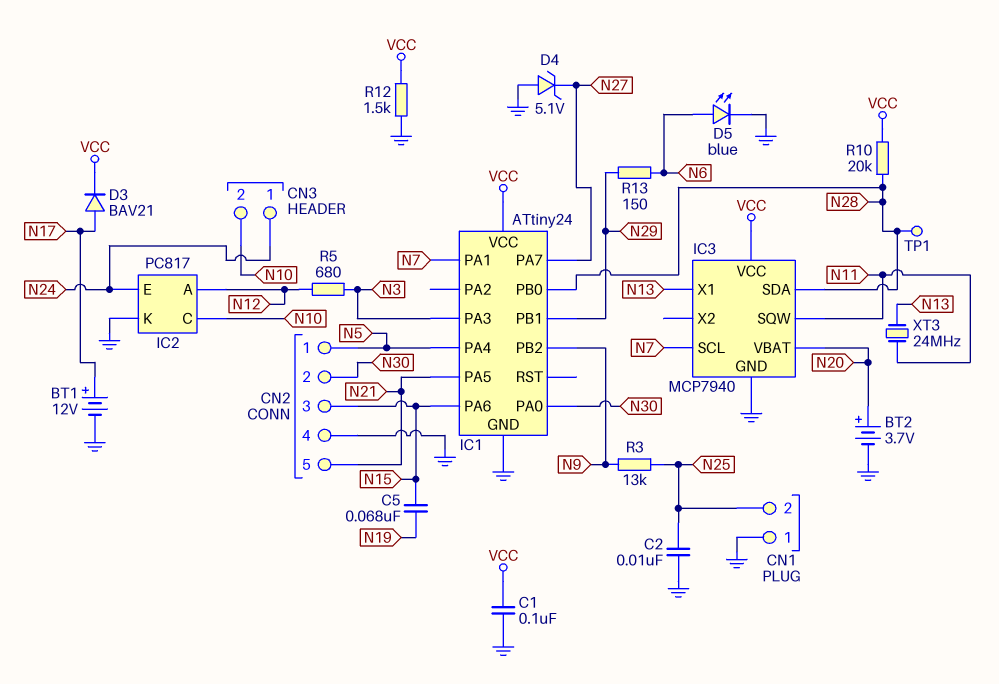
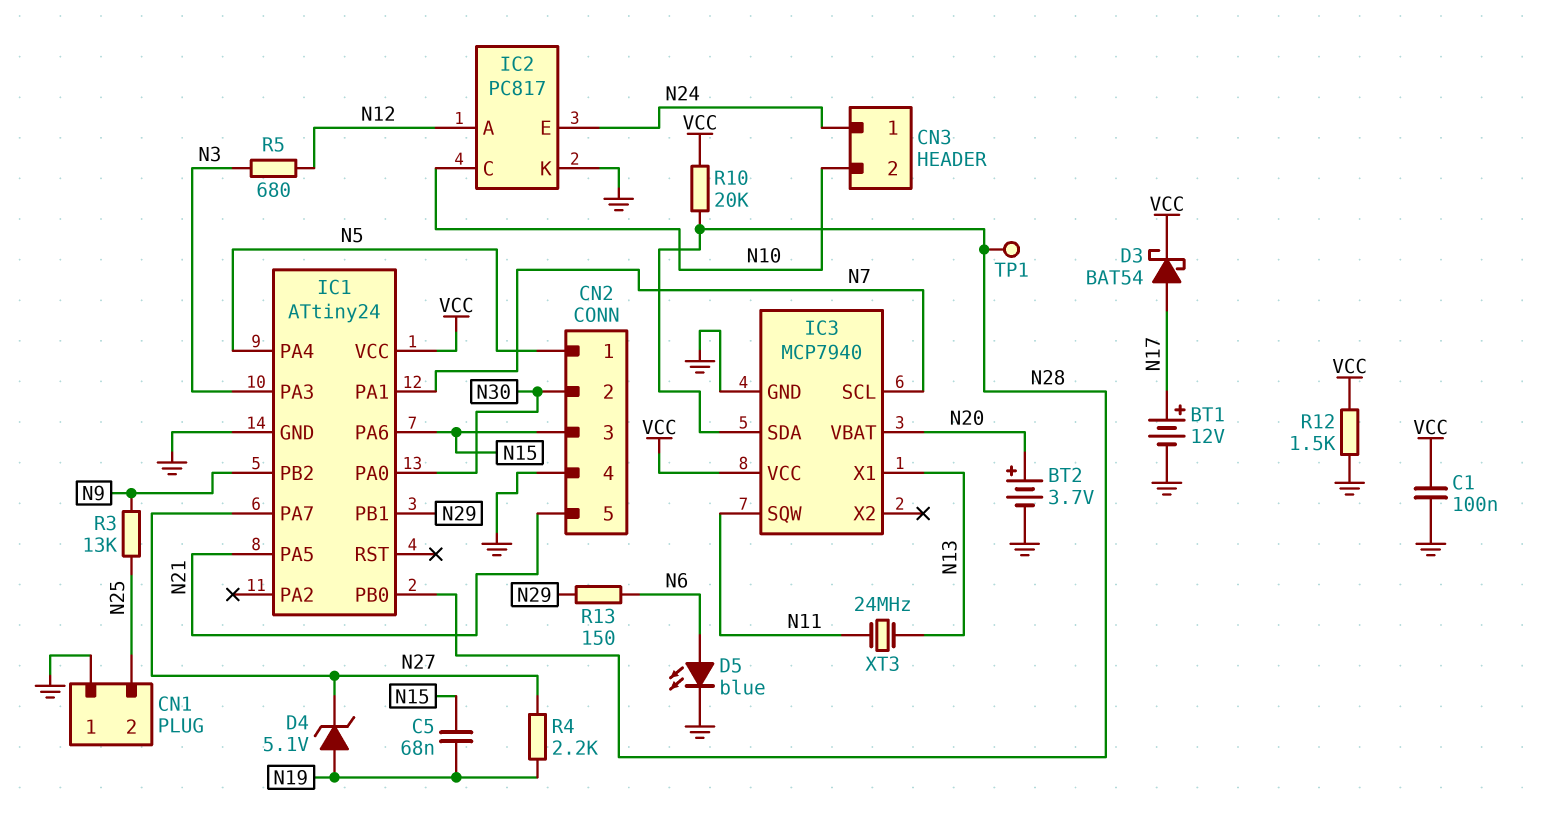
C2: 10nF (GND, N25) -> none
D3: diode BAV21 (A N17, K VCC) -> schottky BAT54 (A N17, K VCC)
D4: zener 5.1V (A GND, K N27) -> zener 5.1V (A N19, K N27)
R4: none -> 2.2k (N19, N27)

